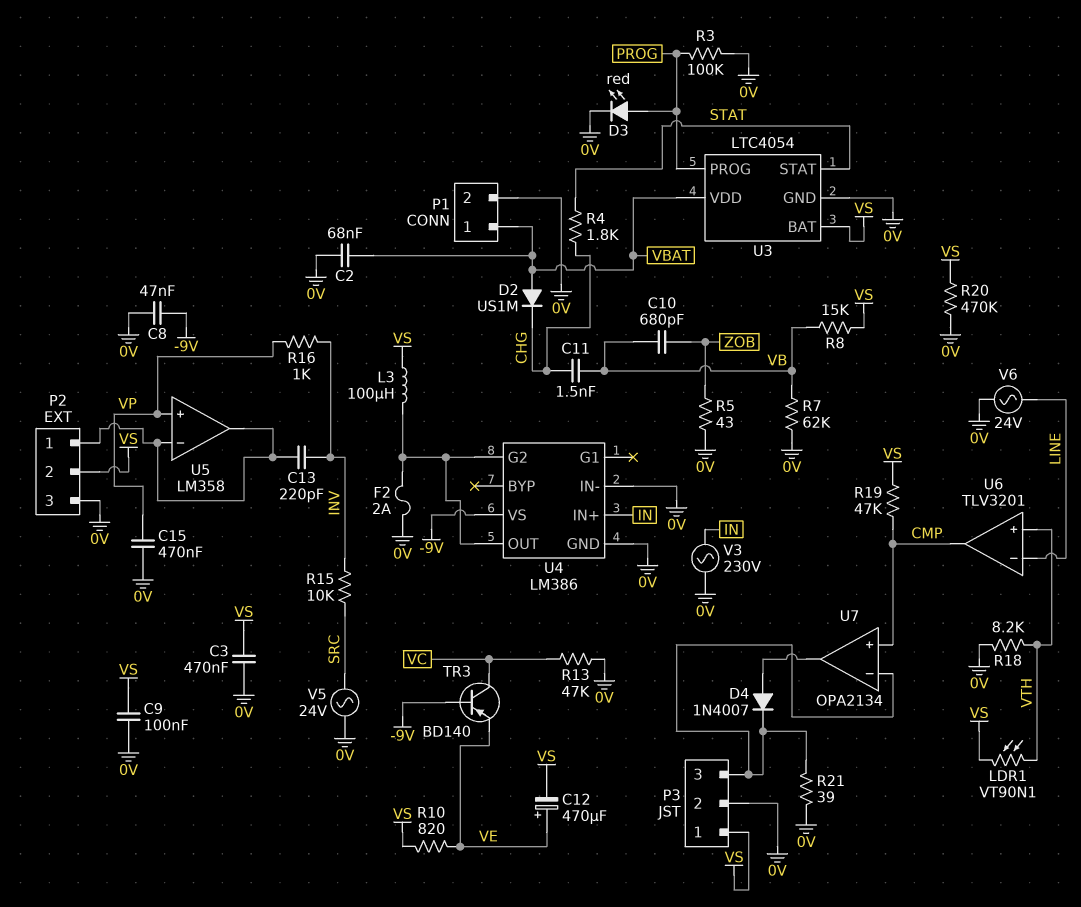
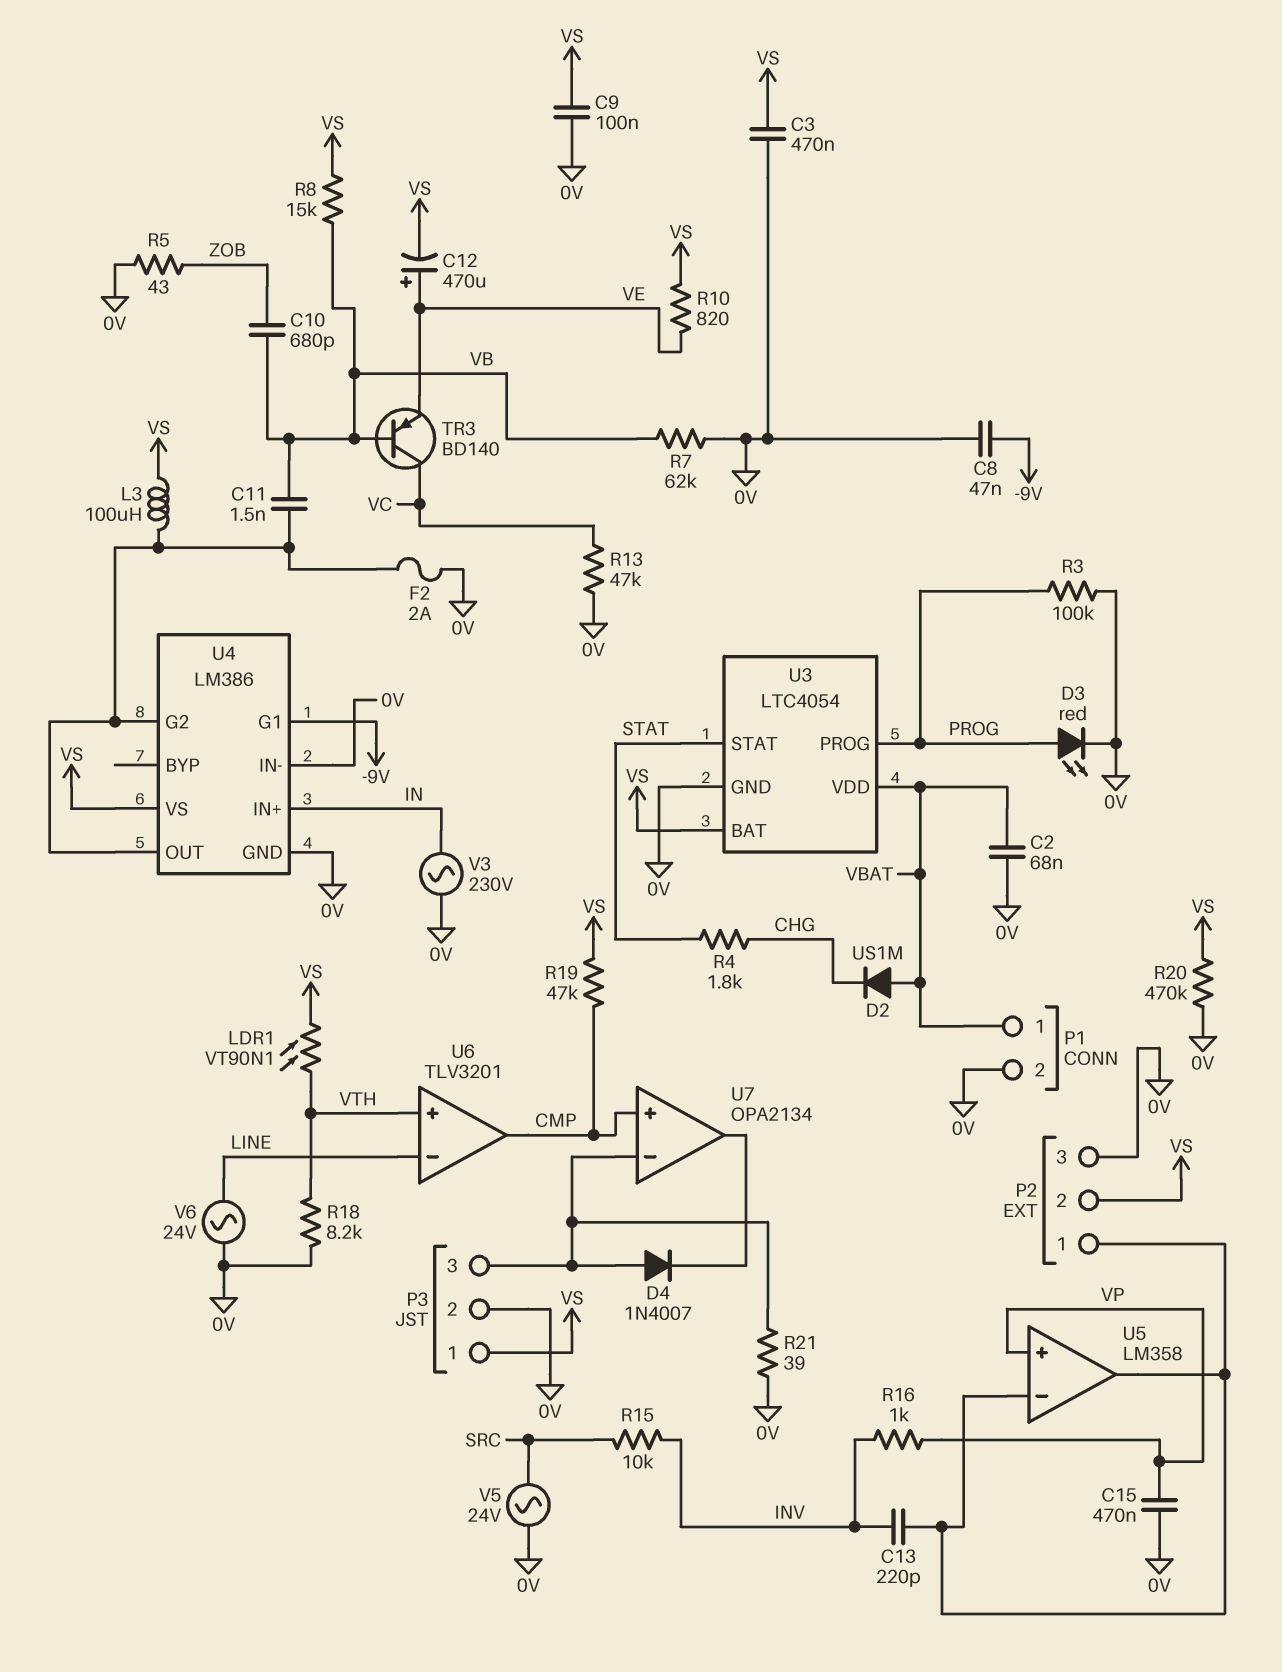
C11: 1.5nF (CHG, VB) -> 1.5nF (U4/G2, VB)
D4: diode 1N4007 (A U7/out, K P3/3) -> diode 1N4007 (A P3/3, K U7/out)
TR3: PNP BD140 (B -9V, C VC, E VE) -> PNP BD140 (B VB, C VC, E VE)
U4 pin G1: none -> -9V
U4 pin VS: -9V -> VS

